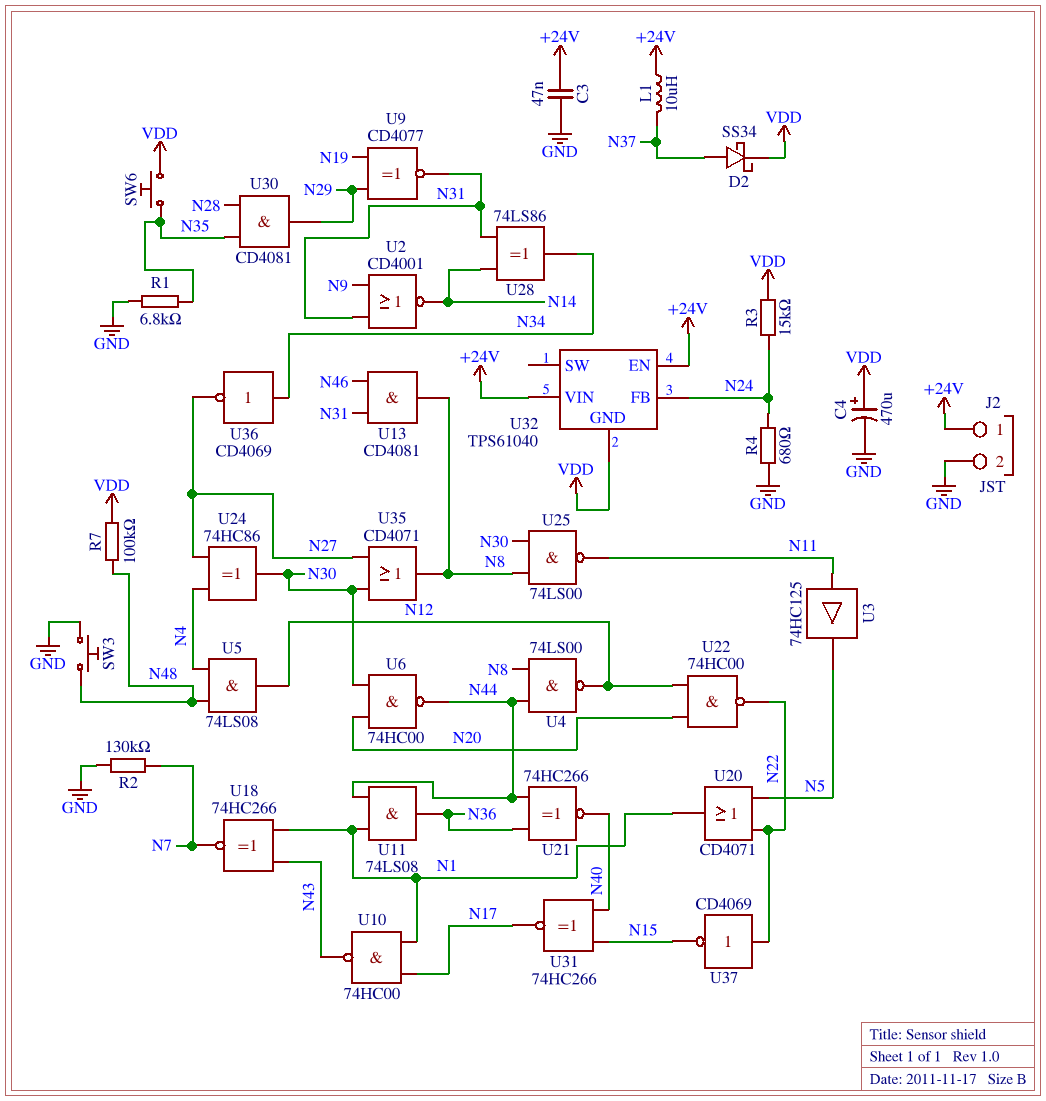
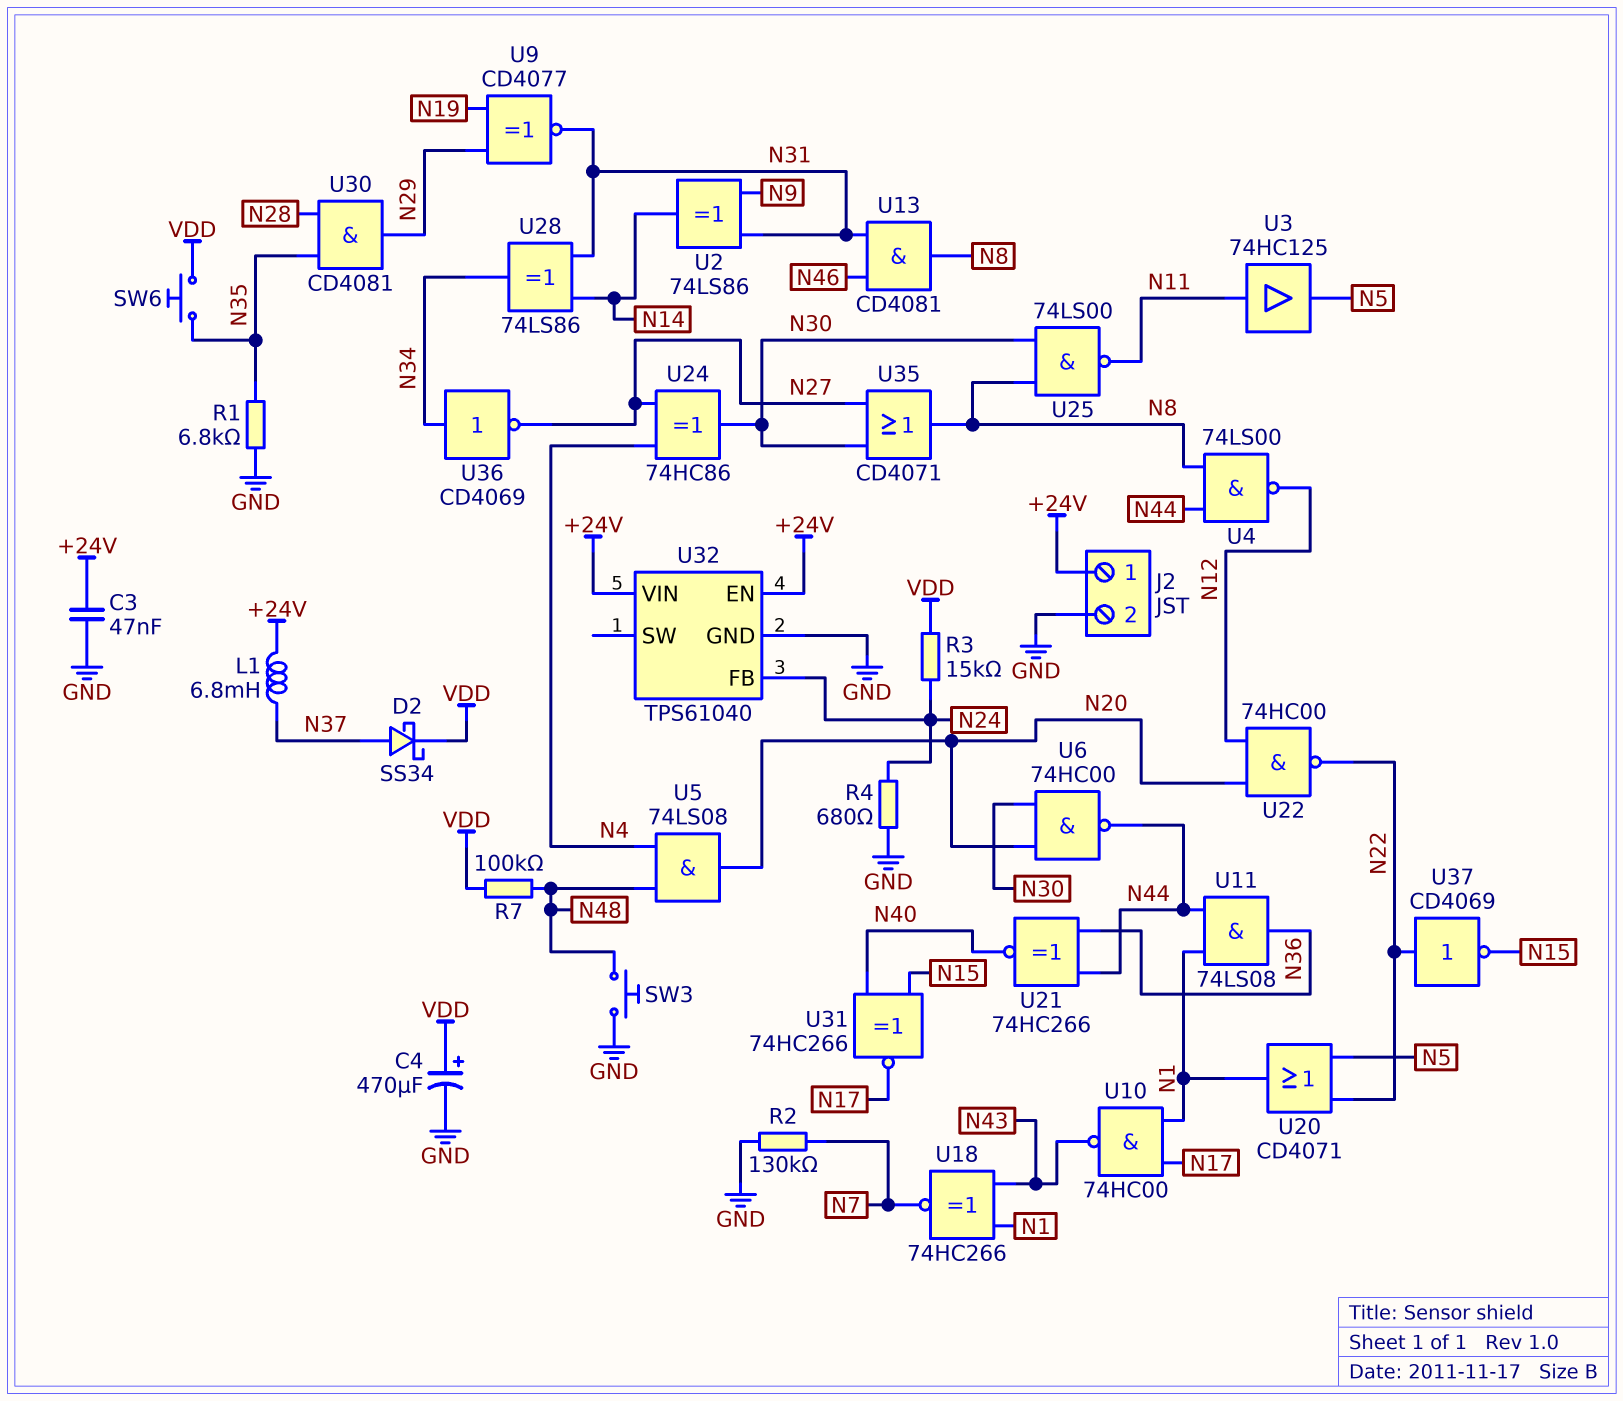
L1: 10uH (+24V, N37) -> 6.8mH (+24V, N37)
U2: NOR CD4001 (in N9, in N31, out N14) -> XOR 74LS86 (in N9, in N31, out N14)
U5: AND 74LS08 (in N4, in N48, out N12) -> AND 74LS08 (in N4, in N48, out N20)
U32 pin GND: VDD -> GND

